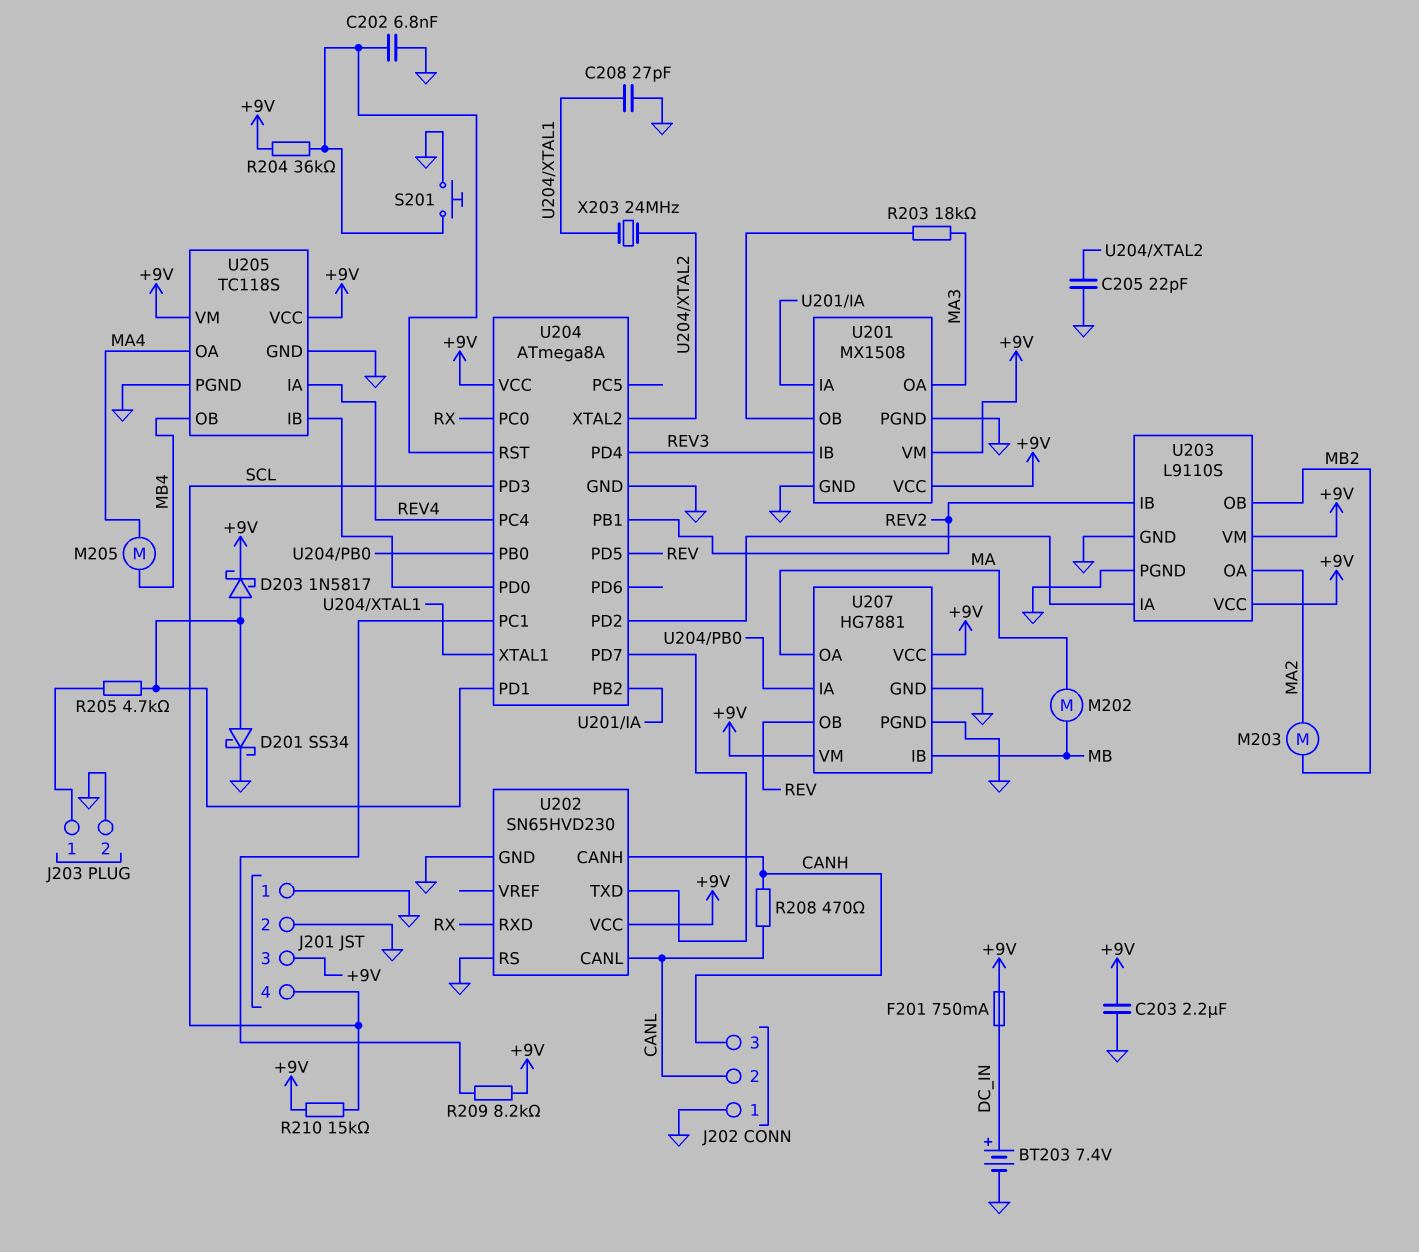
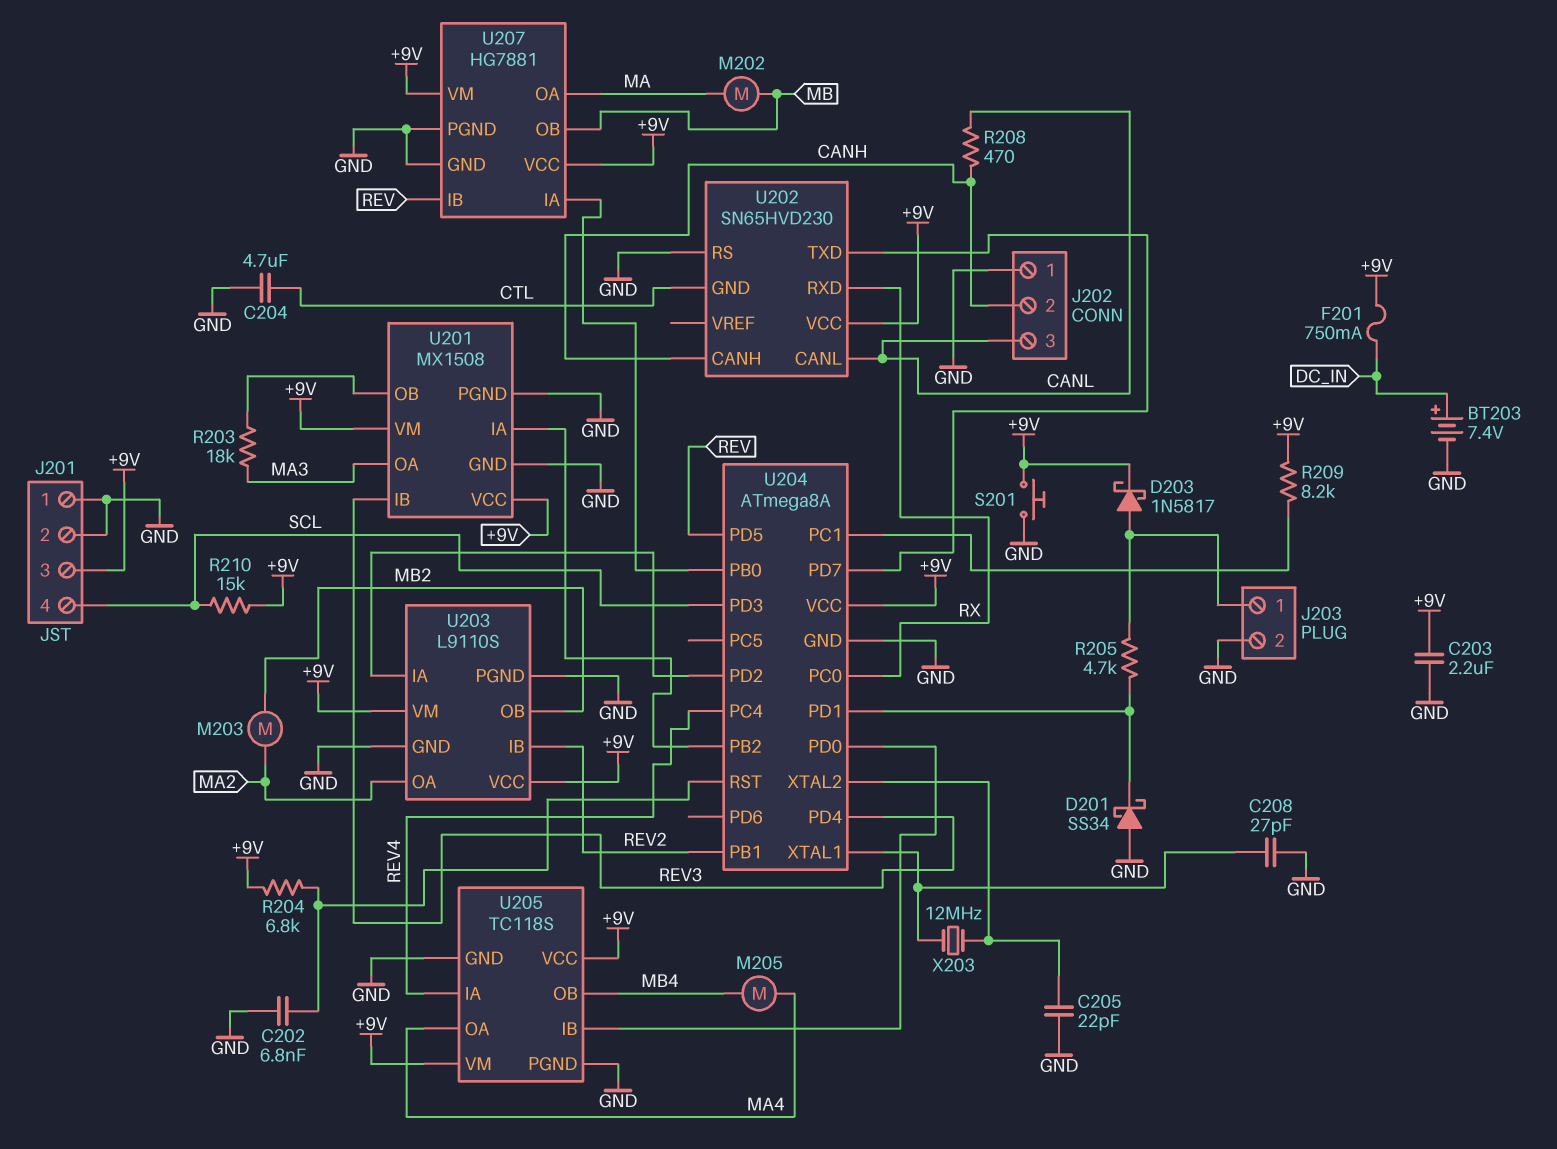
C204: none -> 4.7uF (CTL, GND)
D201: schottky SS34 (A U204/PD1, K GND) -> schottky SS34 (A GND, K U204/PD1)
D203: schottky 1N5817 (A U204/PD1, K +9V) -> schottky 1N5817 (A J203/1, K +9V)
J202 pin 2: CANL -> CANH
J202 pin 3: CANH -> CANL
R204: 36k (+9V, U204/RST) -> 6.8k (+9V, U204/RST)
S201: button (GND, U204/RST) -> button (+9V, GND)
U202 pin GND: GND -> CTL
U207 pin IB: MB -> REV
U207 pin OB: REV -> MB
X203: 24MHz (U204/XTAL1, U204/XTAL2) -> 12MHz (U204/XTAL1, U204/XTAL2)

